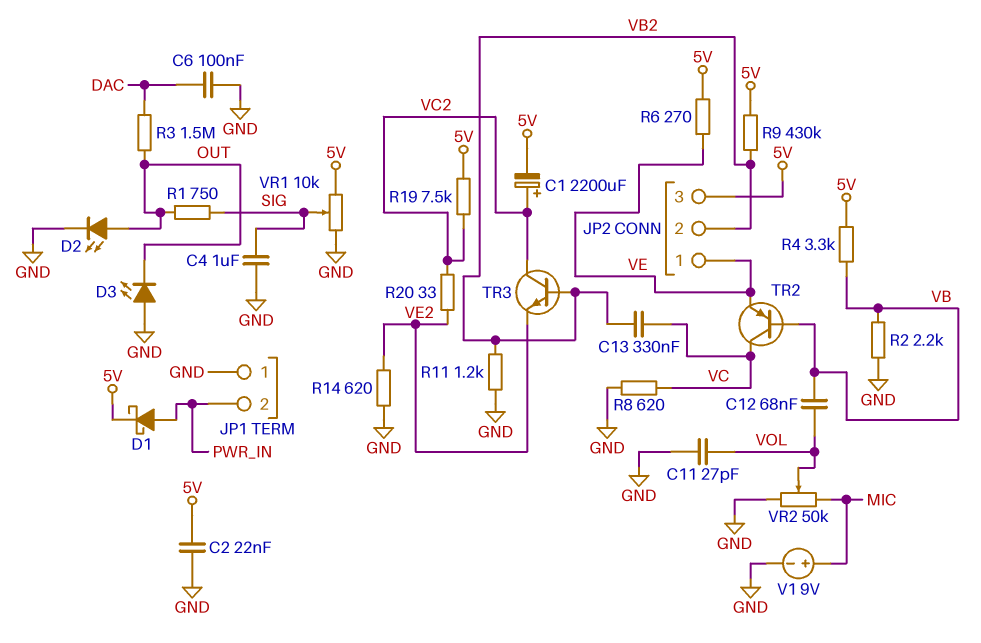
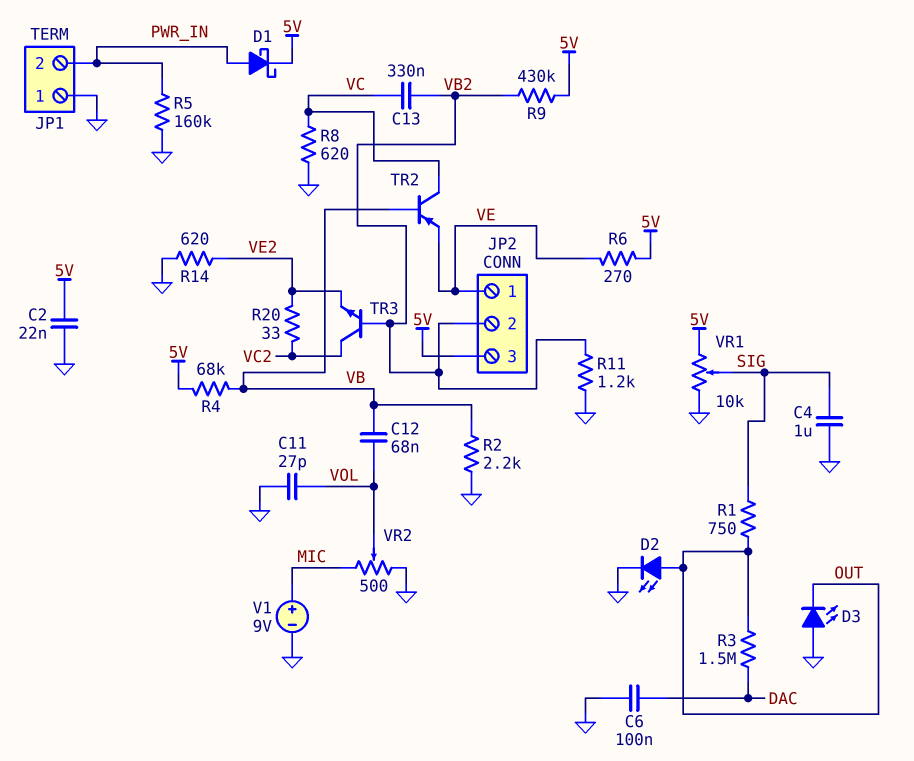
C1: 2200uF (plus VC2, minus 5V) -> none
R4: 3.3k (5V, VB) -> 68k (5V, VB)
R5: none -> 160k (GND, PWR_IN)
R19: 7.5k (5V, VC2) -> none
VR2: 50k (GND, MIC, wiper VOL) -> 500 (GND, MIC, wiper VOL)

